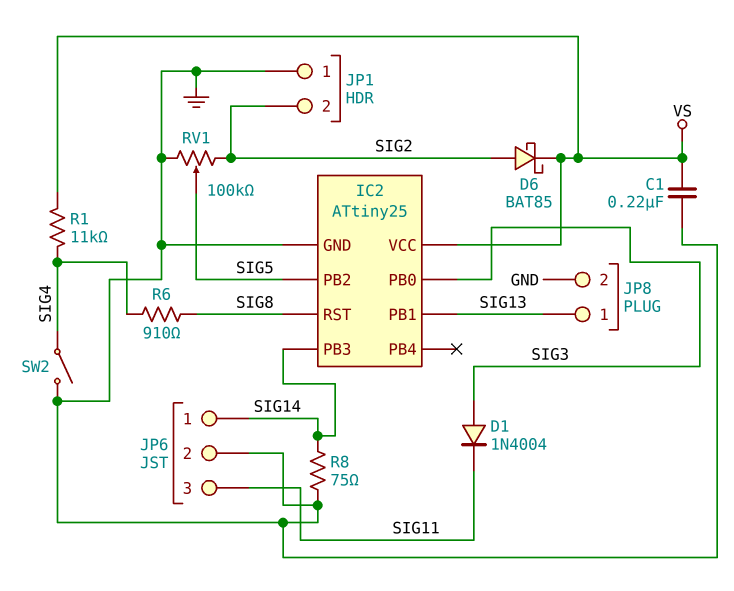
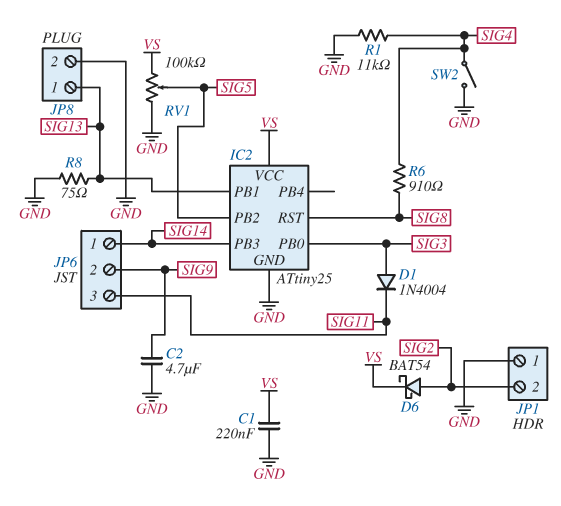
C2: none -> 4.7uF (GND, SIG9)
D6: schottky BAT85 (A SIG2, K VS) -> schottky BAT54 (A SIG2, K VS)
JP6 pin 2: GND -> SIG9
R1: 11k (SIG4, VS) -> 11k (GND, SIG4)
R8: 75 (GND, SIG14) -> 75 (GND, SIG13)
RV1: 100k (GND, SIG2, wiper SIG5) -> 100k (GND, VS, wiper SIG5)

